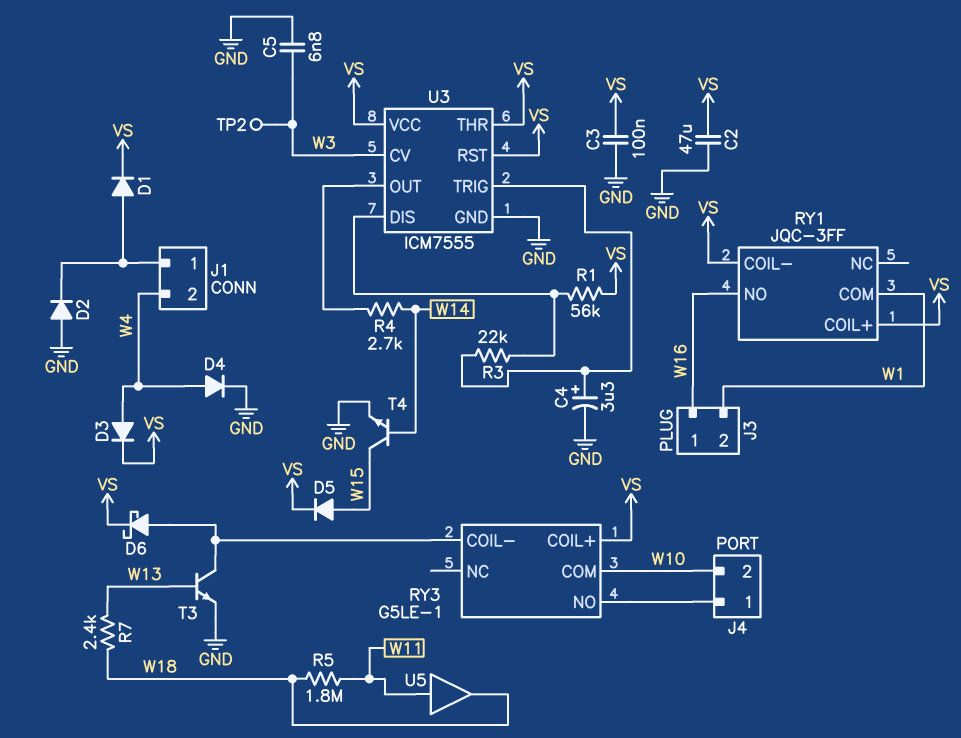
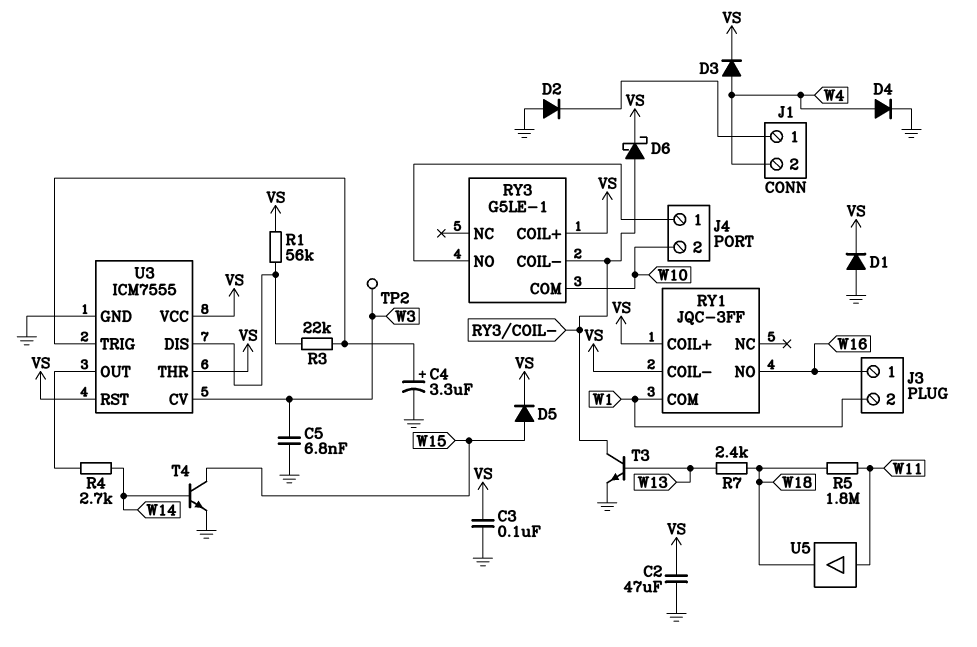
D1: diode (A J1/1, K VS) -> diode (A GND, K VS)

